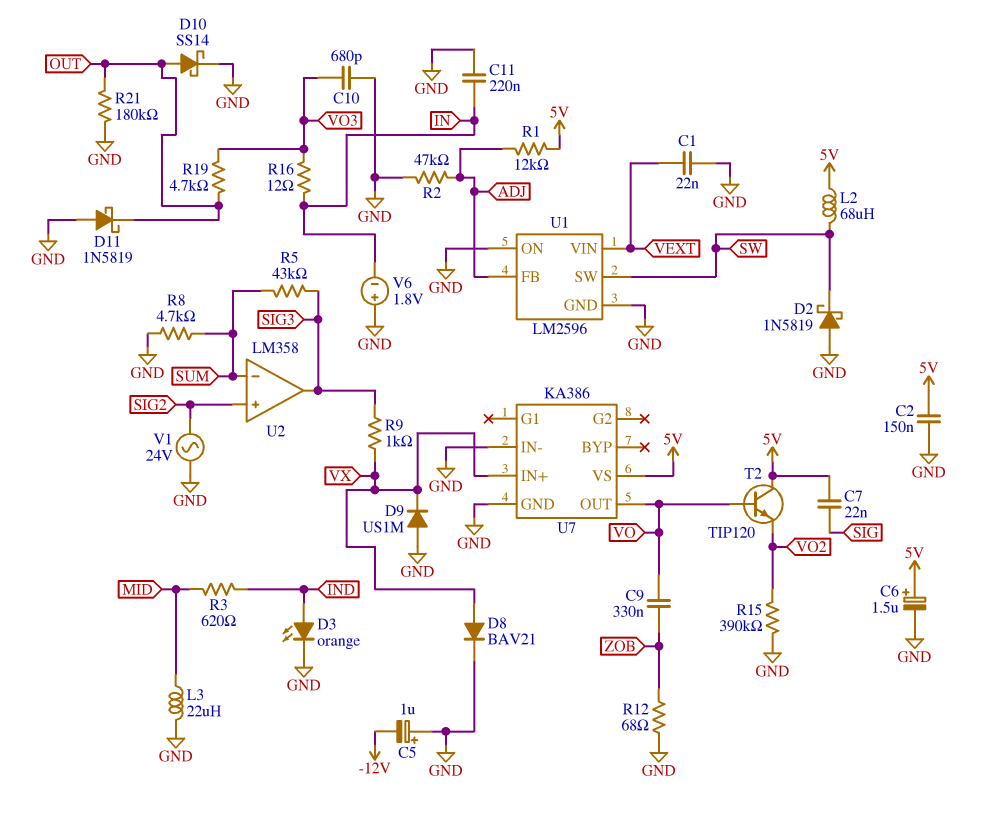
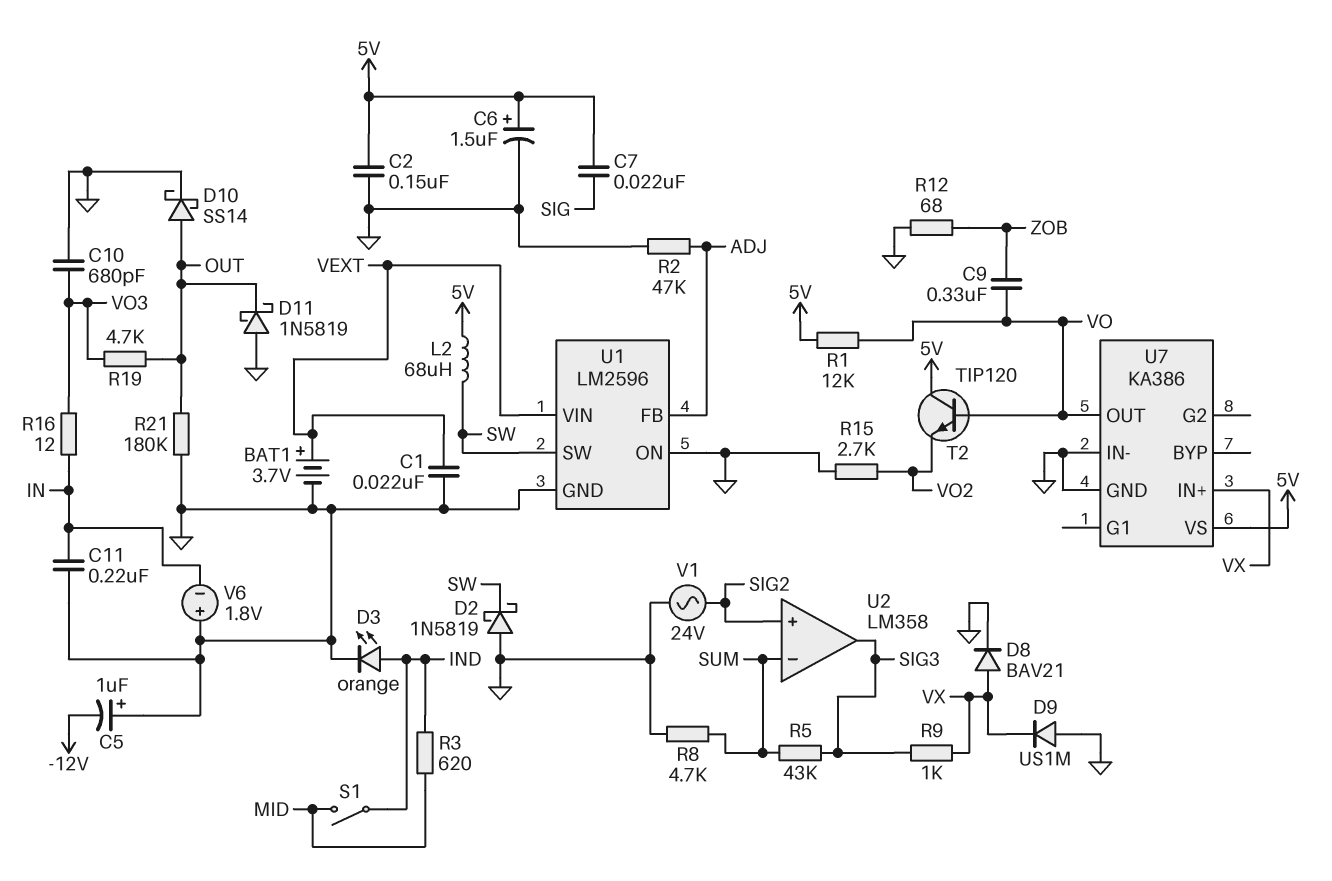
BAT1: none -> 3.7V (plus VEXT, minus GND)
L3: 22uH (GND, MID) -> none
R1: 12k (5V, ADJ) -> 12k (5V, VO)
R15: 390k (GND, VO2) -> 2.7k (GND, VO2)
S1: none -> switch (IND, MID)

